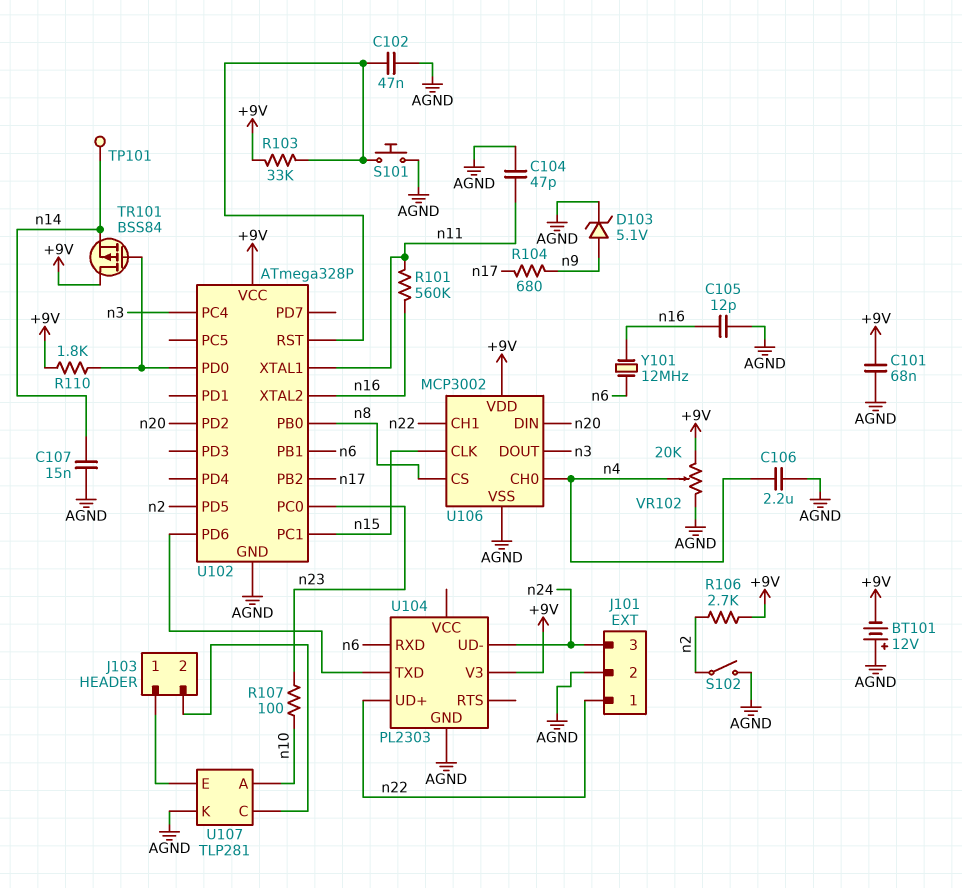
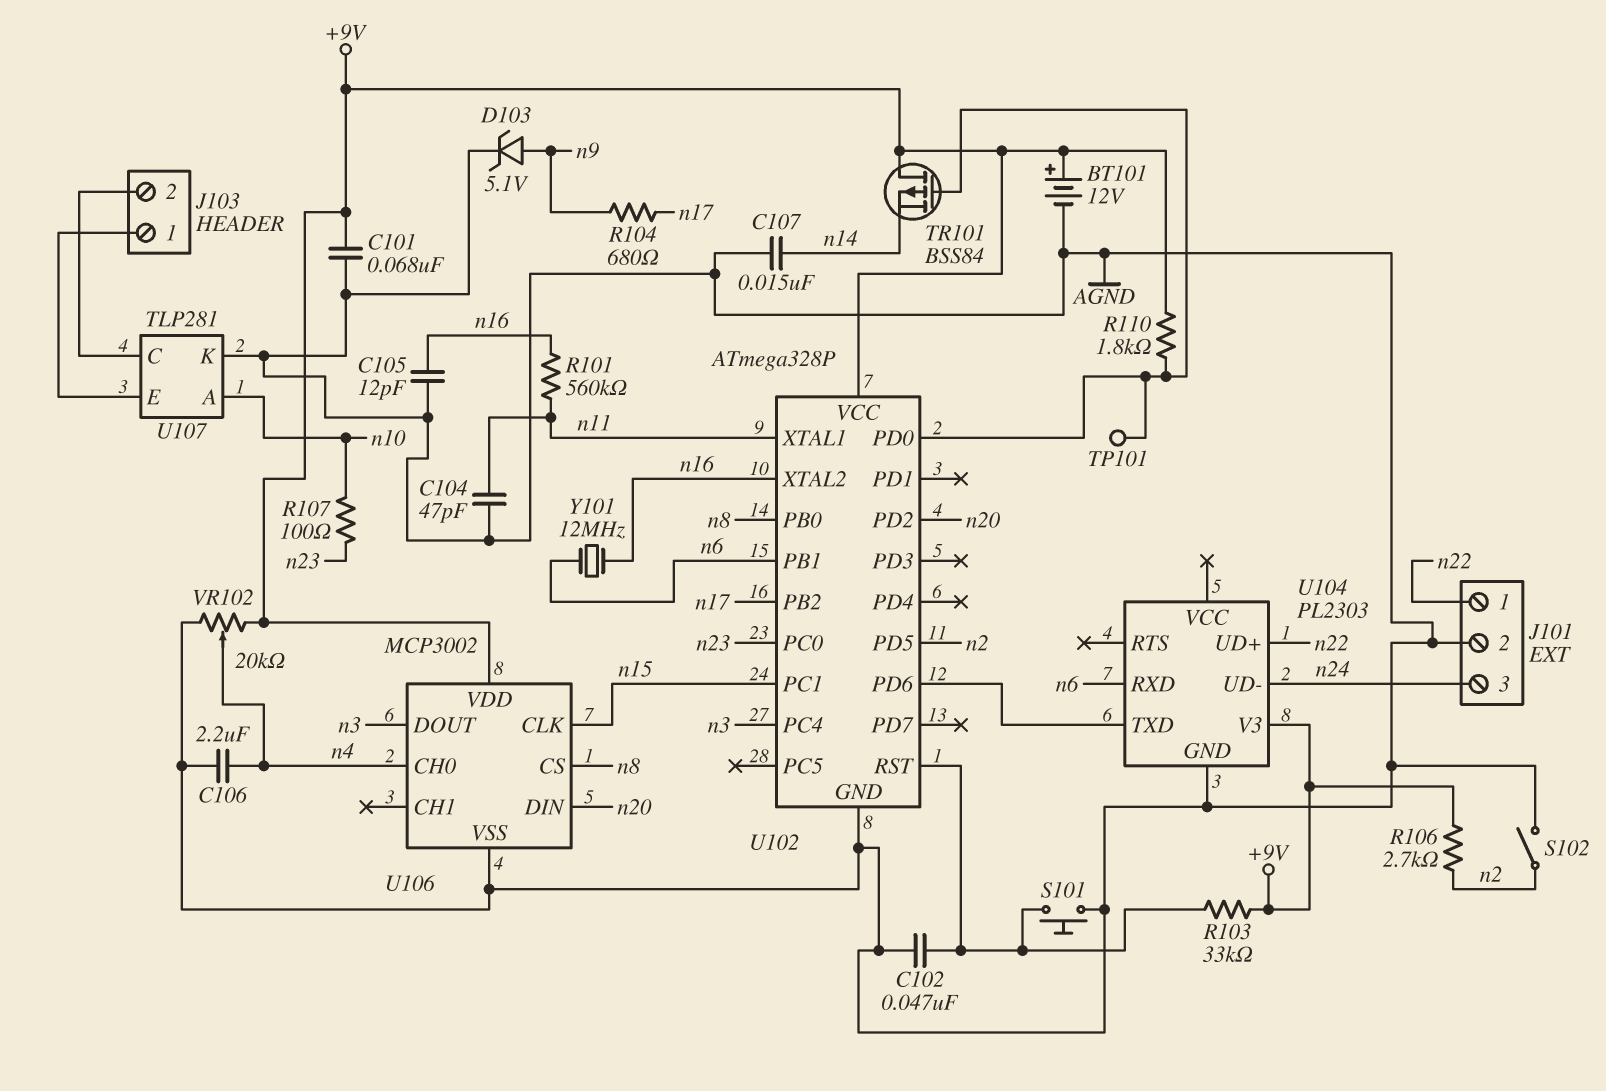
BT101: 12V (plus AGND, minus +9V) -> 12V (plus +9V, minus AGND)
TP101: test point (n14) -> test point (U102/PD0)
U106 pin CH1: n22 -> none

